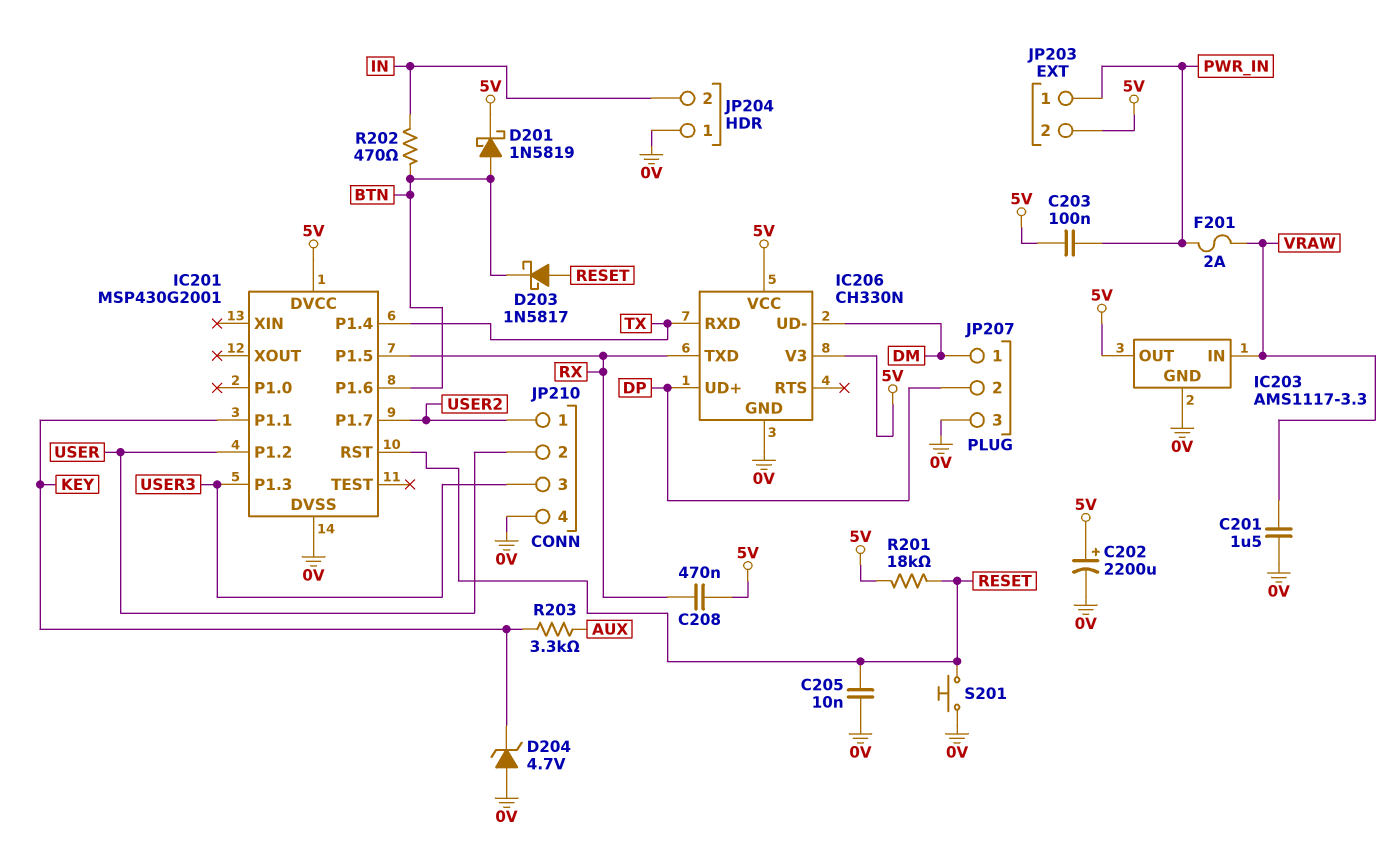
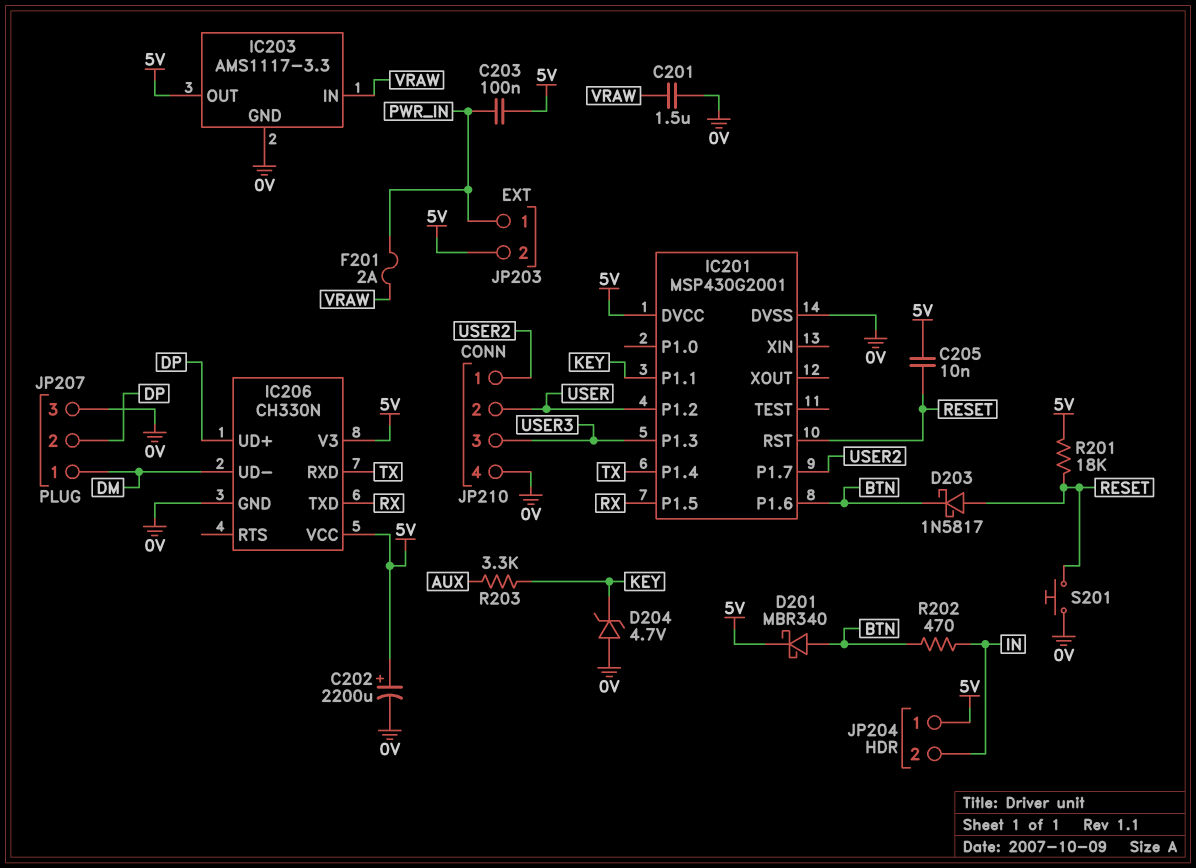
C205: 10nF (0V, RESET) -> 10nF (5V, RESET)
C208: 470nF (5V, RX) -> none
D201: schottky 1N5819 (A BTN, K 5V) -> schottky MBR340 (A BTN, K 5V)
JP204 pin 1: 0V -> 5V

